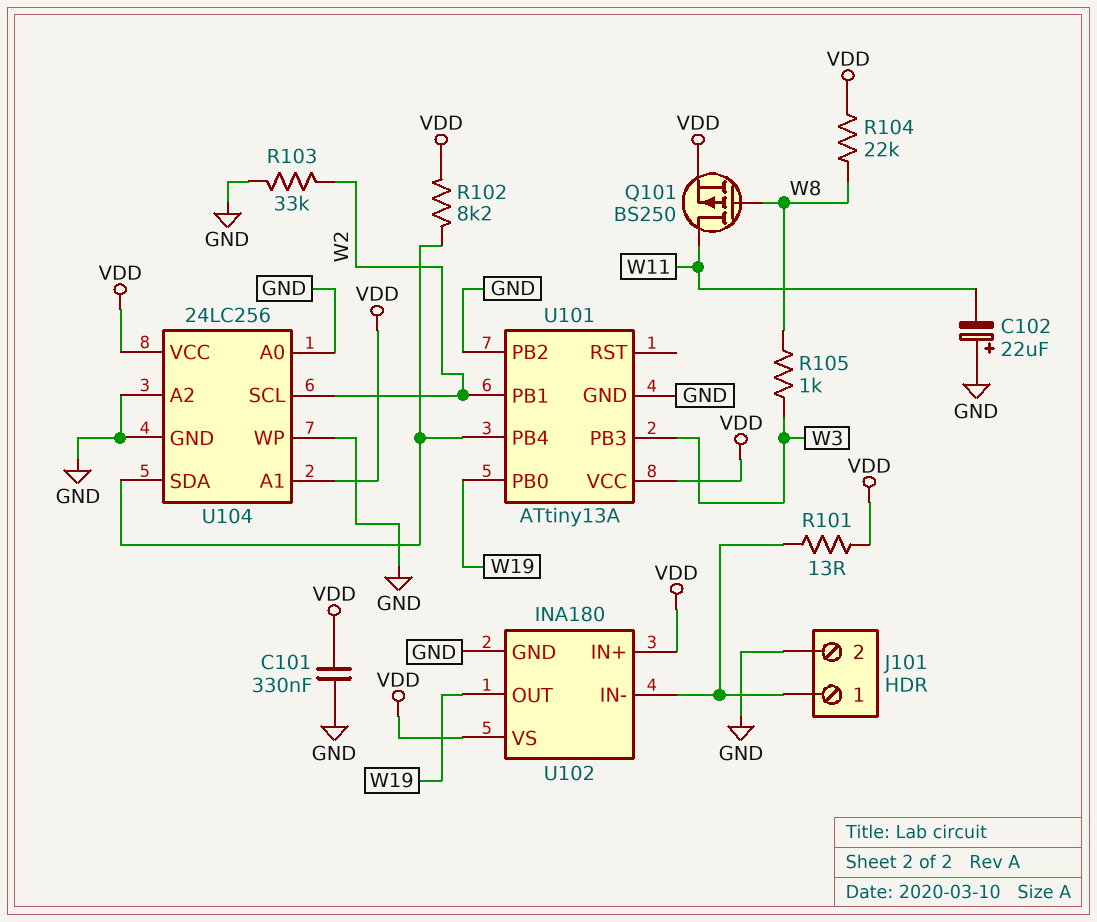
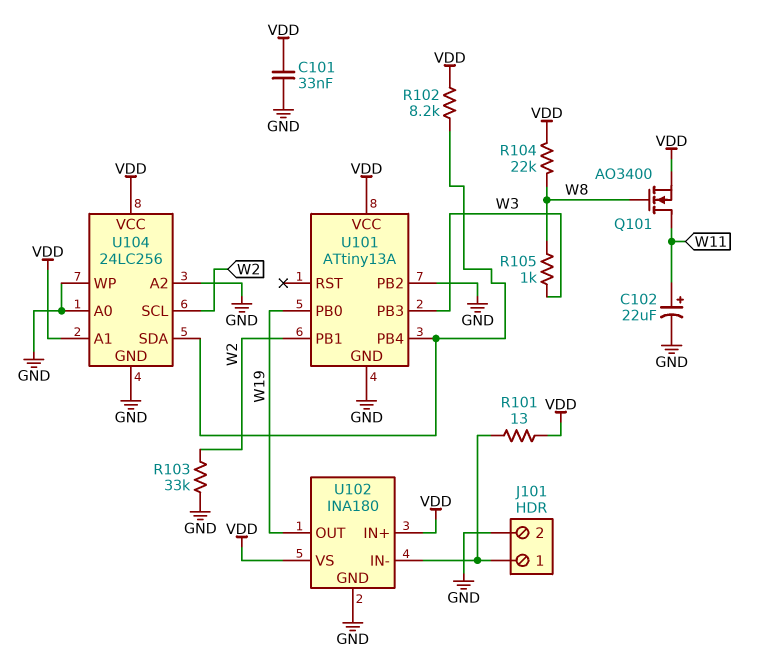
C101: 330nF (GND, VDD) -> 33nF (GND, VDD)
C102: 22uF (plus GND, minus W11) -> 22uF (plus W11, minus GND)
Q101: PMOS BS250 (G W8, D W11, S VDD) -> NMOS AO3400 (G W8, D W11, S VDD)

